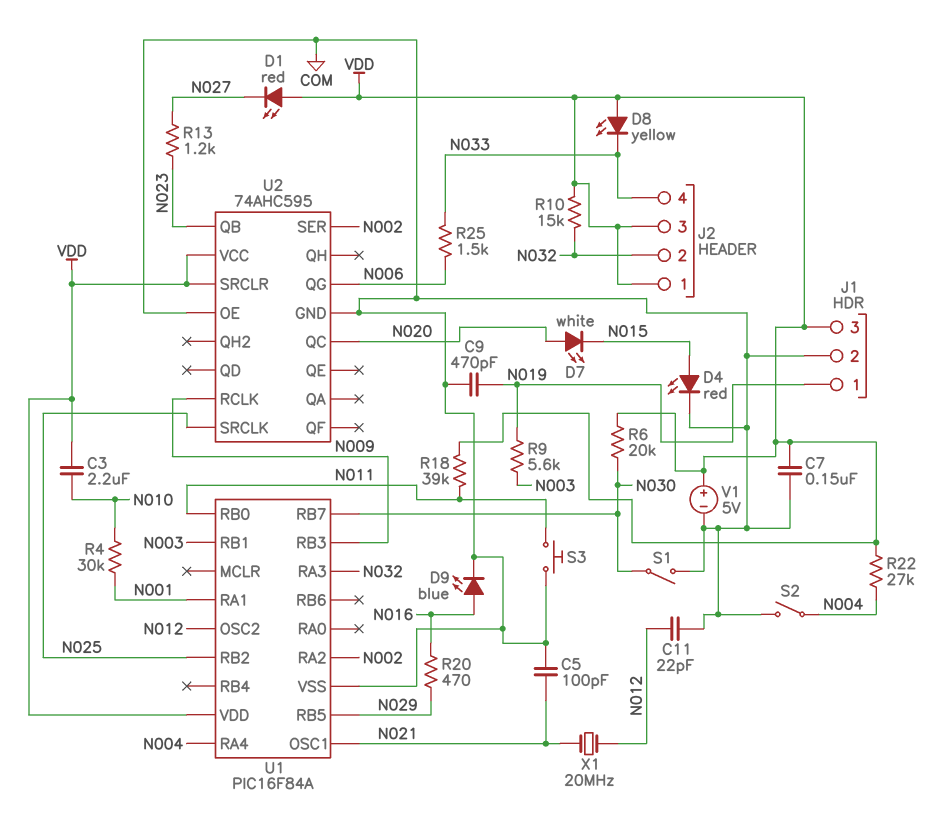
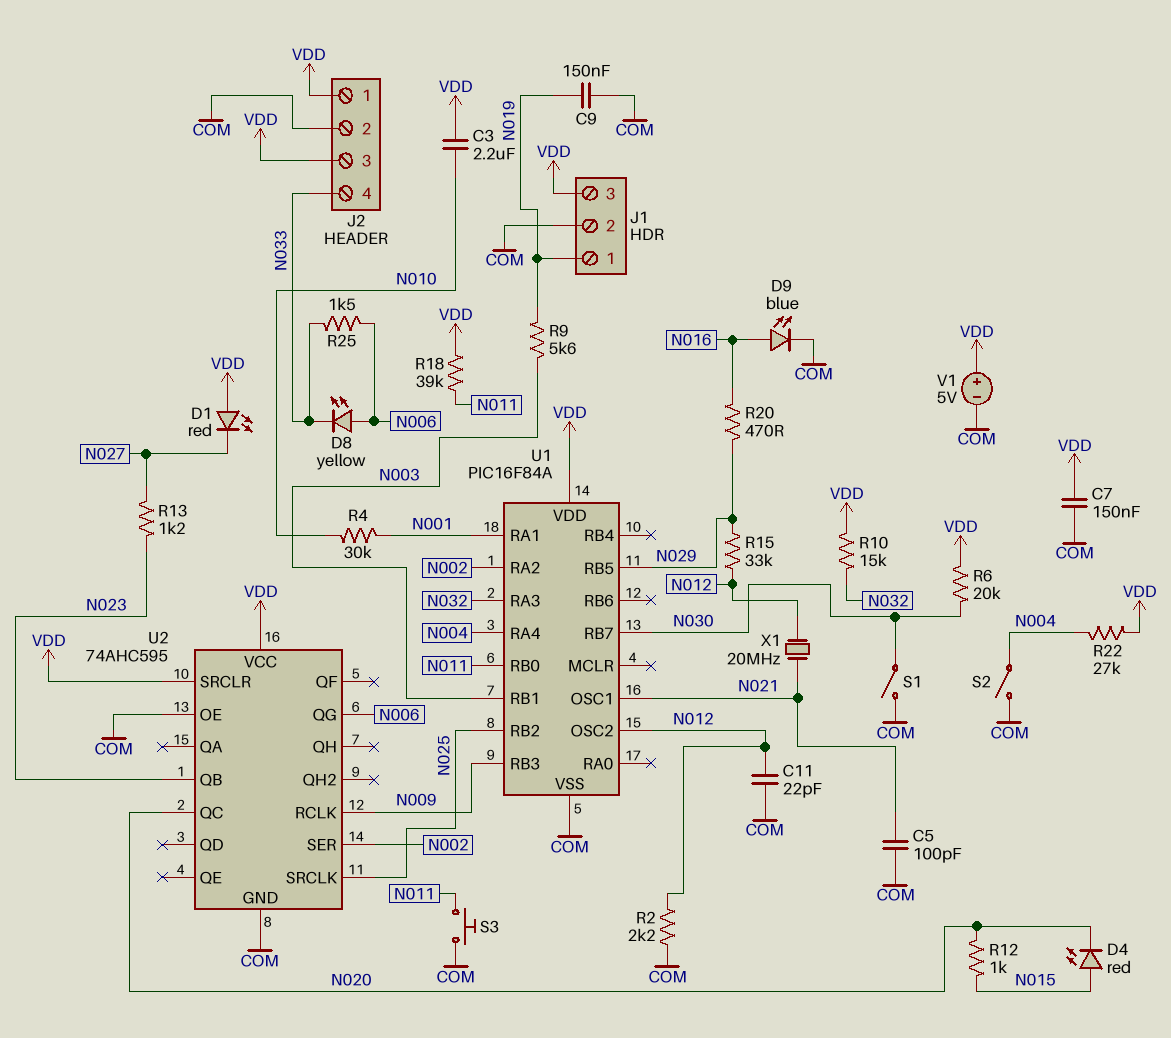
C9: 470pF (COM, N019) -> 150nF (COM, N019)
D4: LED red (A N015, K COM) -> LED red (A N015, K N020)
D7: LED white (A N020, K N015) -> none
D8: LED yellow (A VDD, K N033) -> LED yellow (A N006, K N033)
J2 pin 2: N032 -> COM
R2: none -> 2.2k (COM, N012)
R12: none -> 1k (N015, N020)
R15: none -> 33k (N012, N029)

